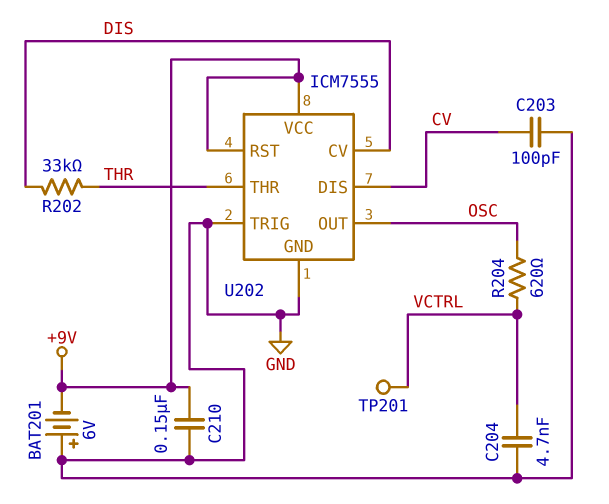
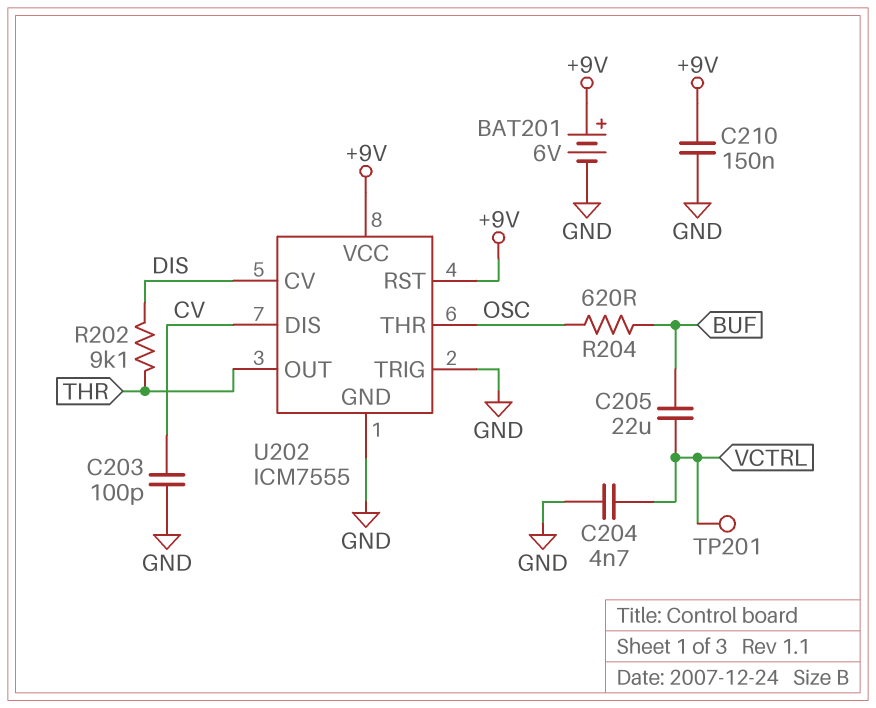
BAT201: 6V (plus GND, minus +9V) -> 6V (plus +9V, minus GND)
C205: none -> 22uF (BUF, VCTRL)
R202: 33k (DIS, THR) -> 9.1k (DIS, THR)
R204: 620 (OSC, VCTRL) -> 620 (BUF, OSC)
U202 pin OUT: OSC -> THR
U202 pin THR: THR -> OSC

